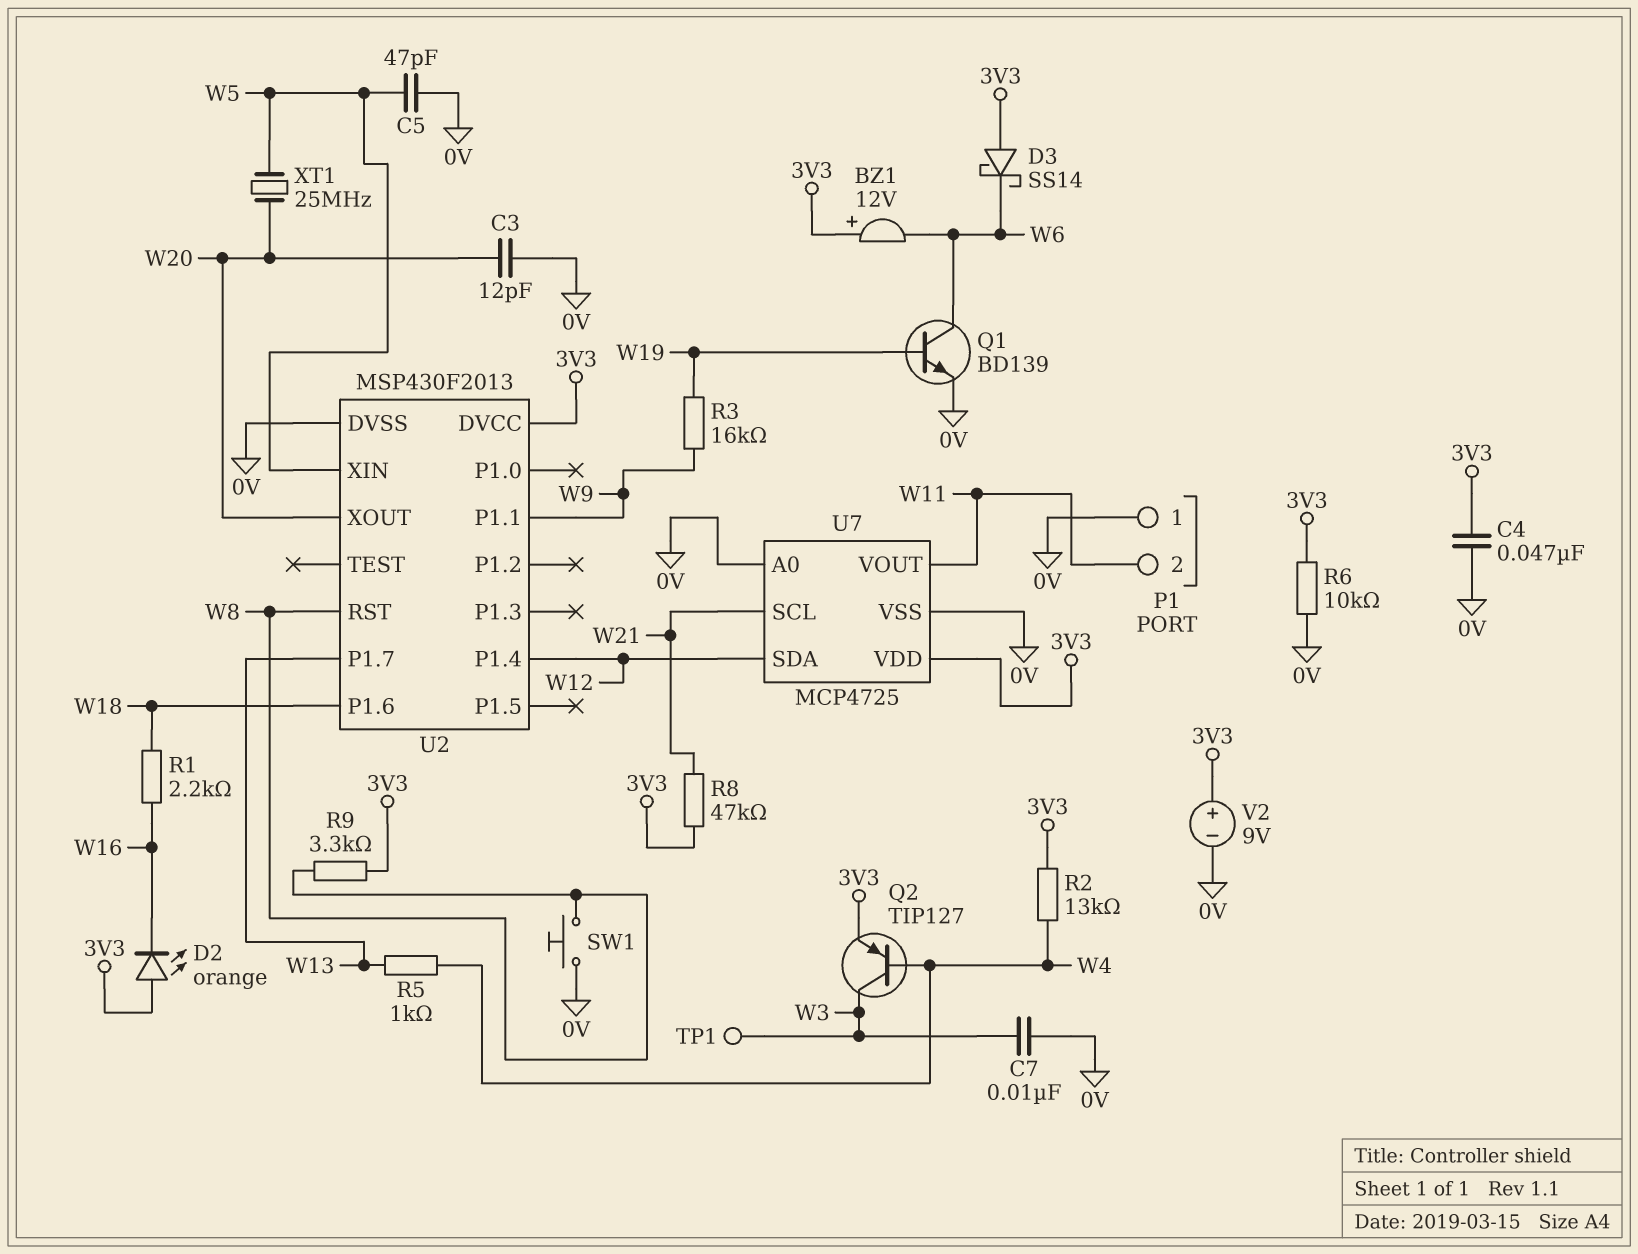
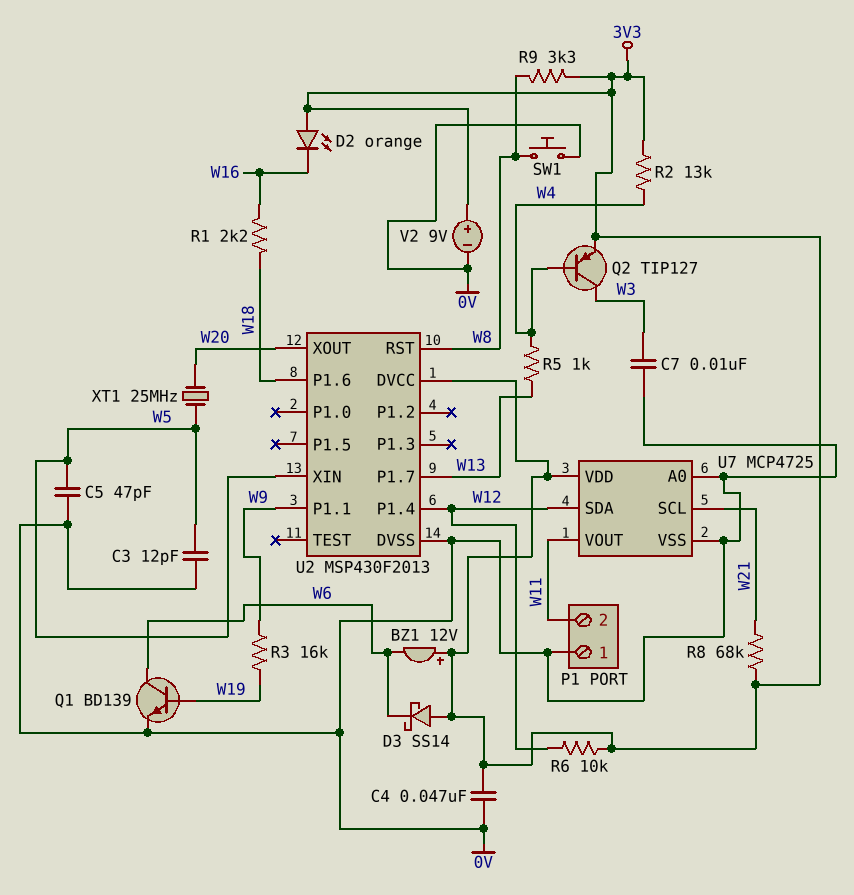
C3: 12pF (0V, W20) -> 12pF (0V, W5)
R6: 10k (0V, 3V3) -> 10k (3V3, W12)
R8: 47k (3V3, W21) -> 68k (3V3, W21)
TP1: test point (W3) -> none

